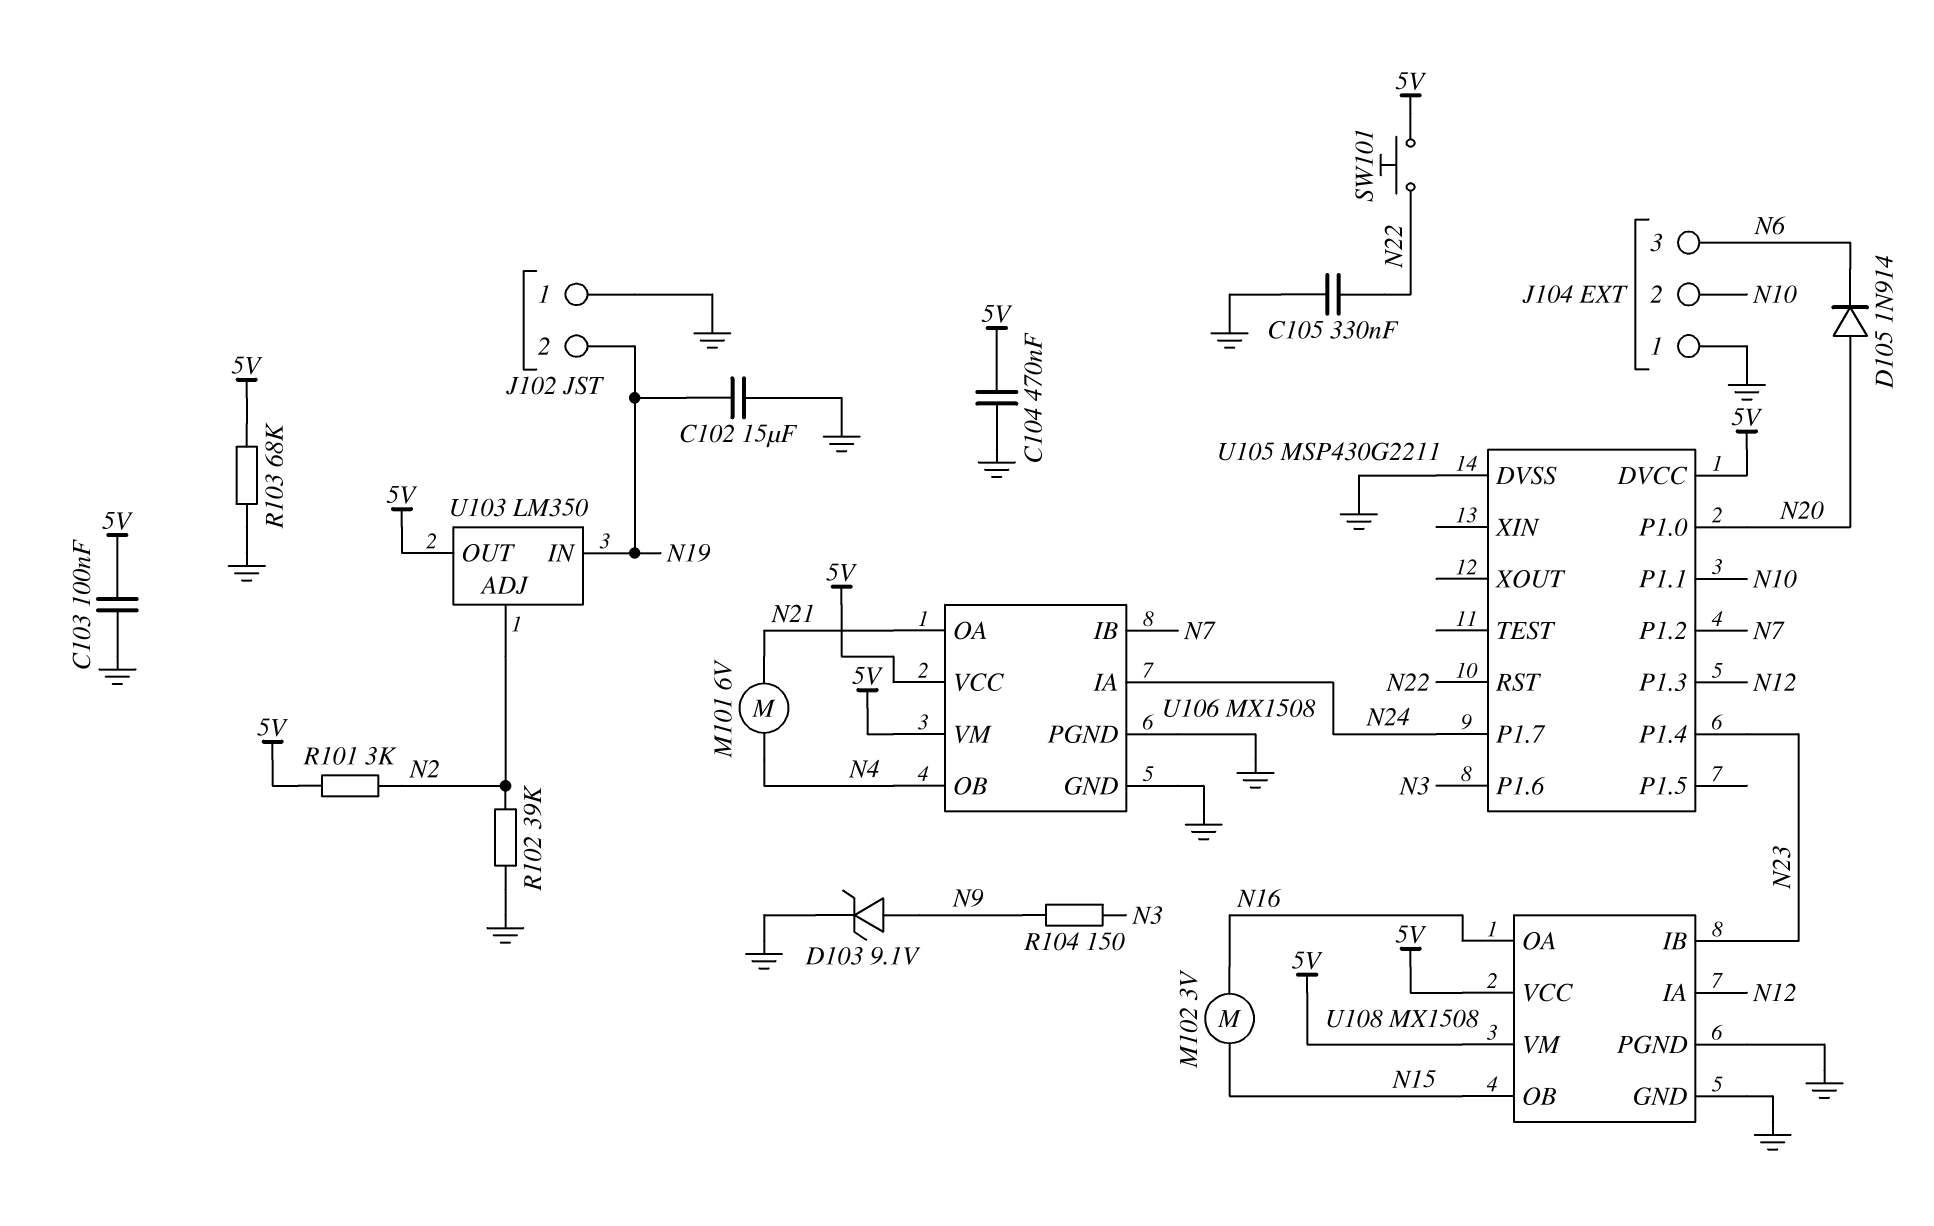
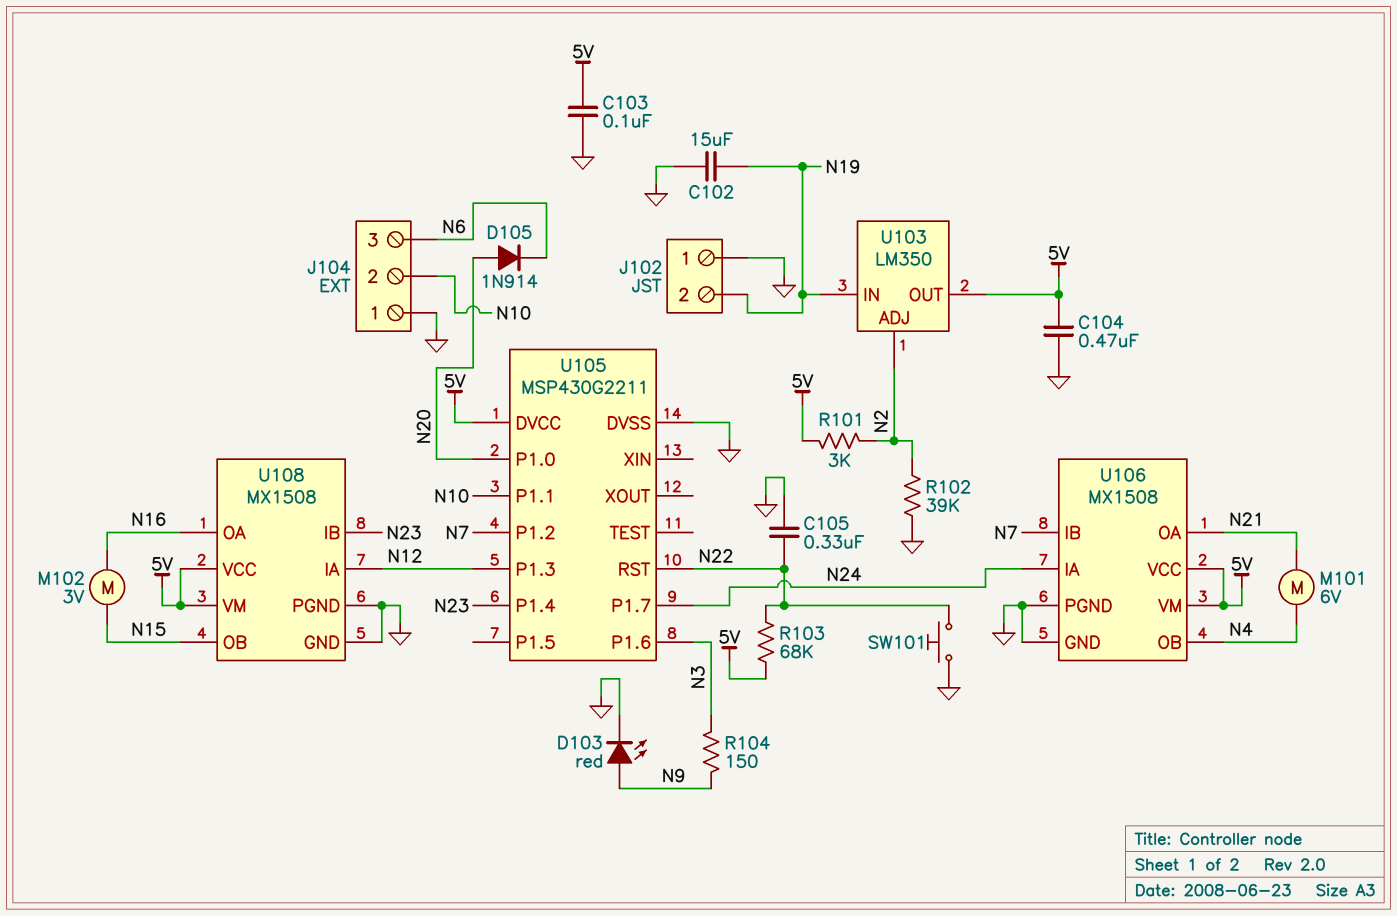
D103: zener 9.1V (A N9, K GND) -> LED red (A N9, K GND)
R103: 68k (5V, GND) -> 68k (5V, N22)
SW101: button (5V, N22) -> button (GND, N22)

